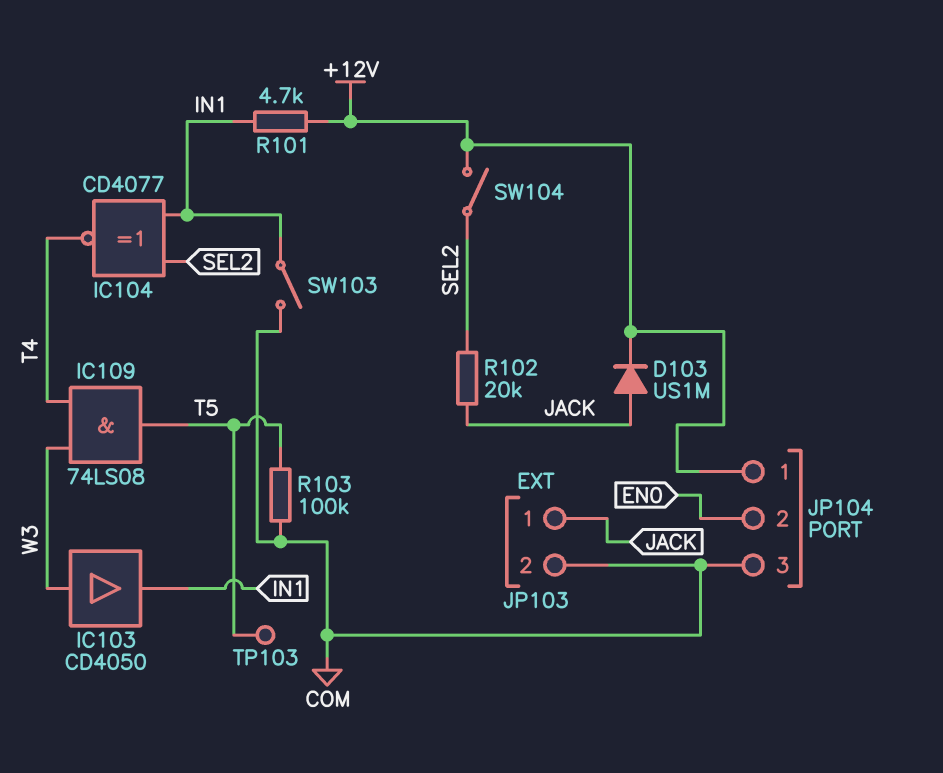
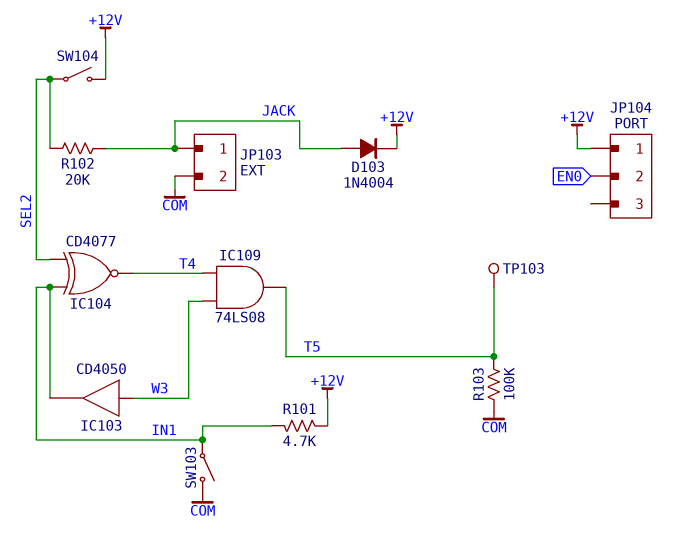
D103: diode US1M (A JACK, K +12V) -> diode 1N4004 (A JACK, K +12V)
JP104 pin 3: COM -> none

